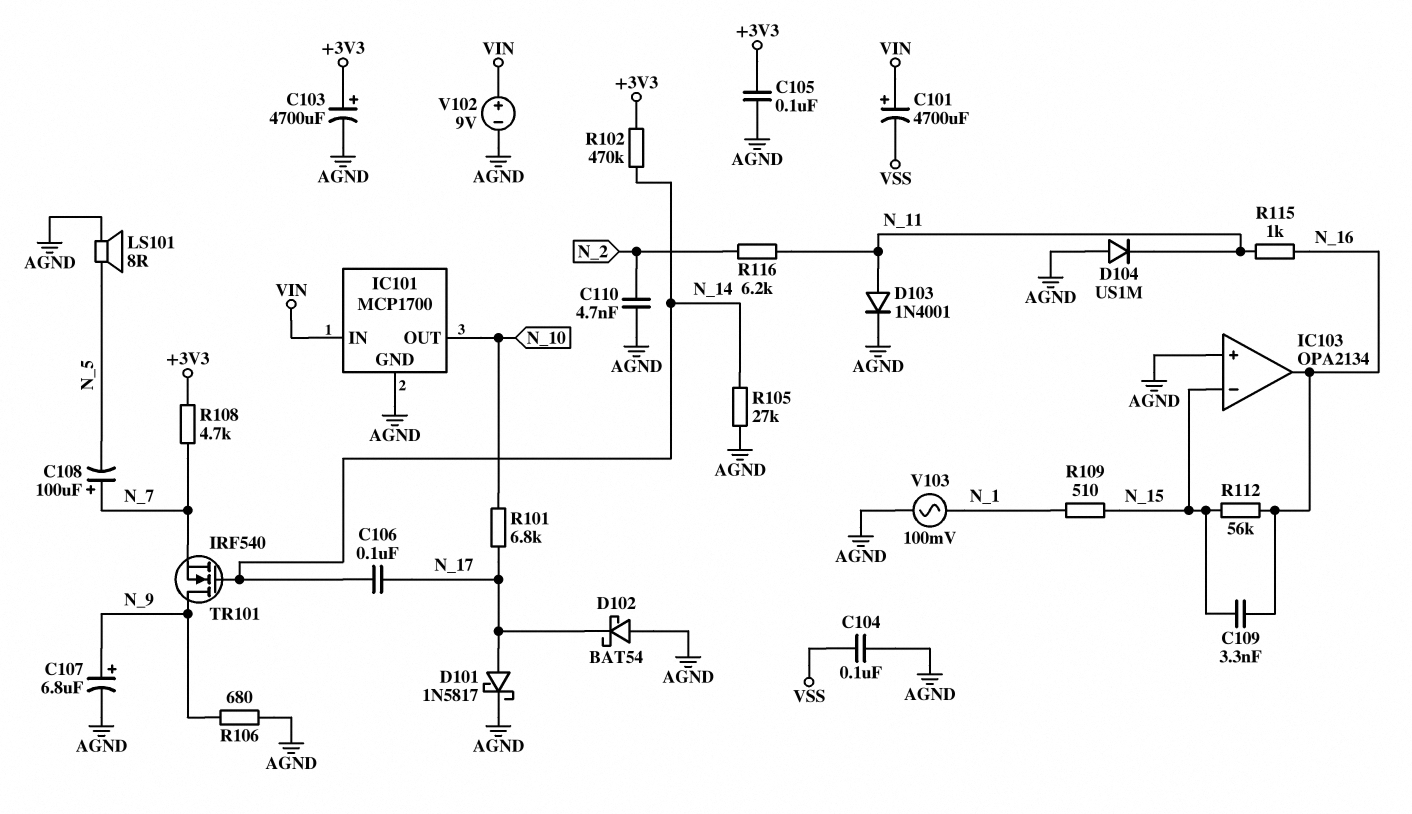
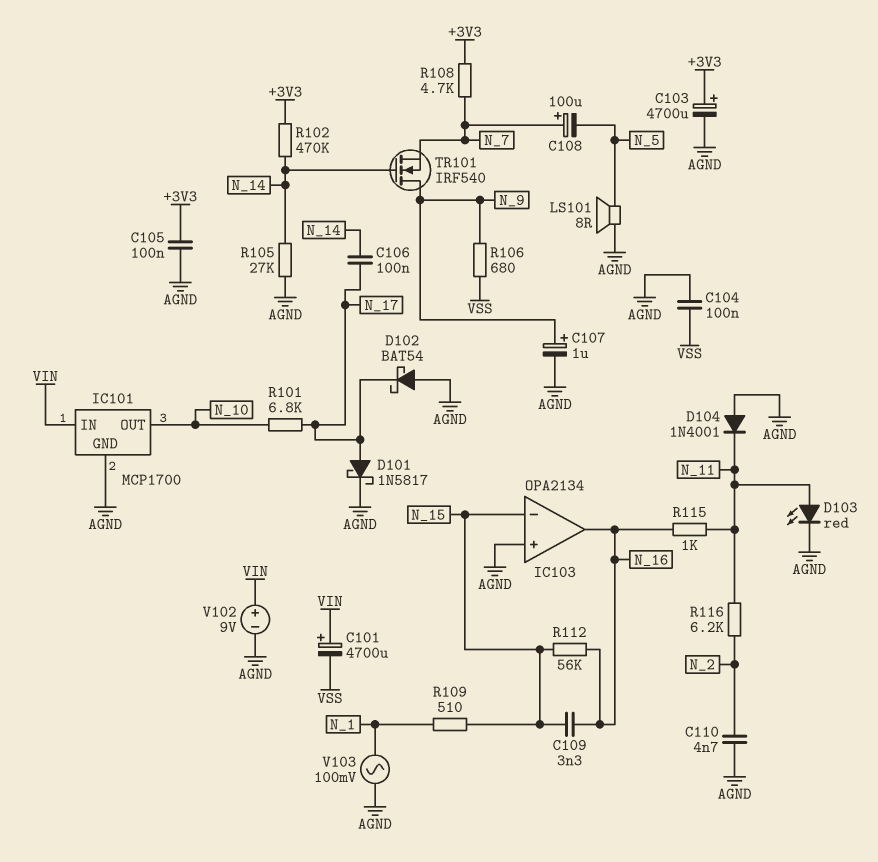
C107: 6.8uF (plus N_9, minus AGND) -> 1uF (plus N_9, minus AGND)
D103: diode 1N4001 (A N_11, K AGND) -> LED red (A N_11, K AGND)
D104: diode US1M (A AGND, K N_11) -> diode 1N4001 (A AGND, K N_11)
R106: 680 (AGND, N_9) -> 680 (N_9, VSS)

